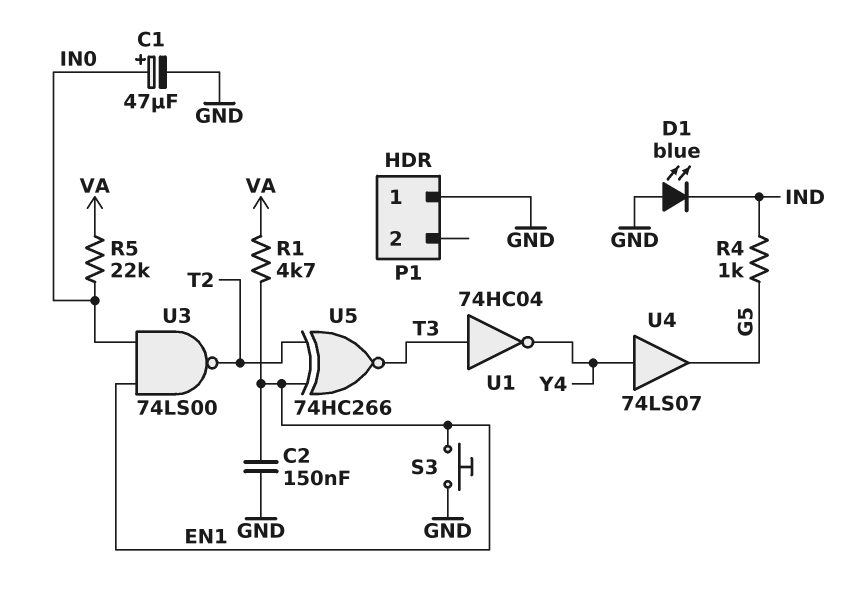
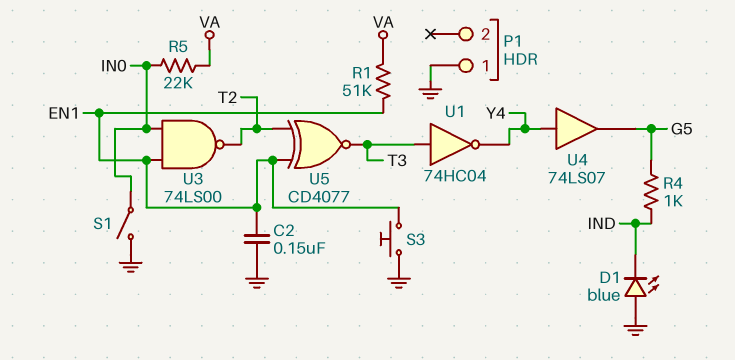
C1: 47uF (plus IN0, minus GND) -> none
R1: 4.7k (EN1, VA) -> 51k (EN1, VA)
S1: none -> switch (GND, IN0)
U5: XNOR 74HC266 (in EN1, in T2, out T3) -> XNOR CD4077 (in EN1, in T2, out T3)

